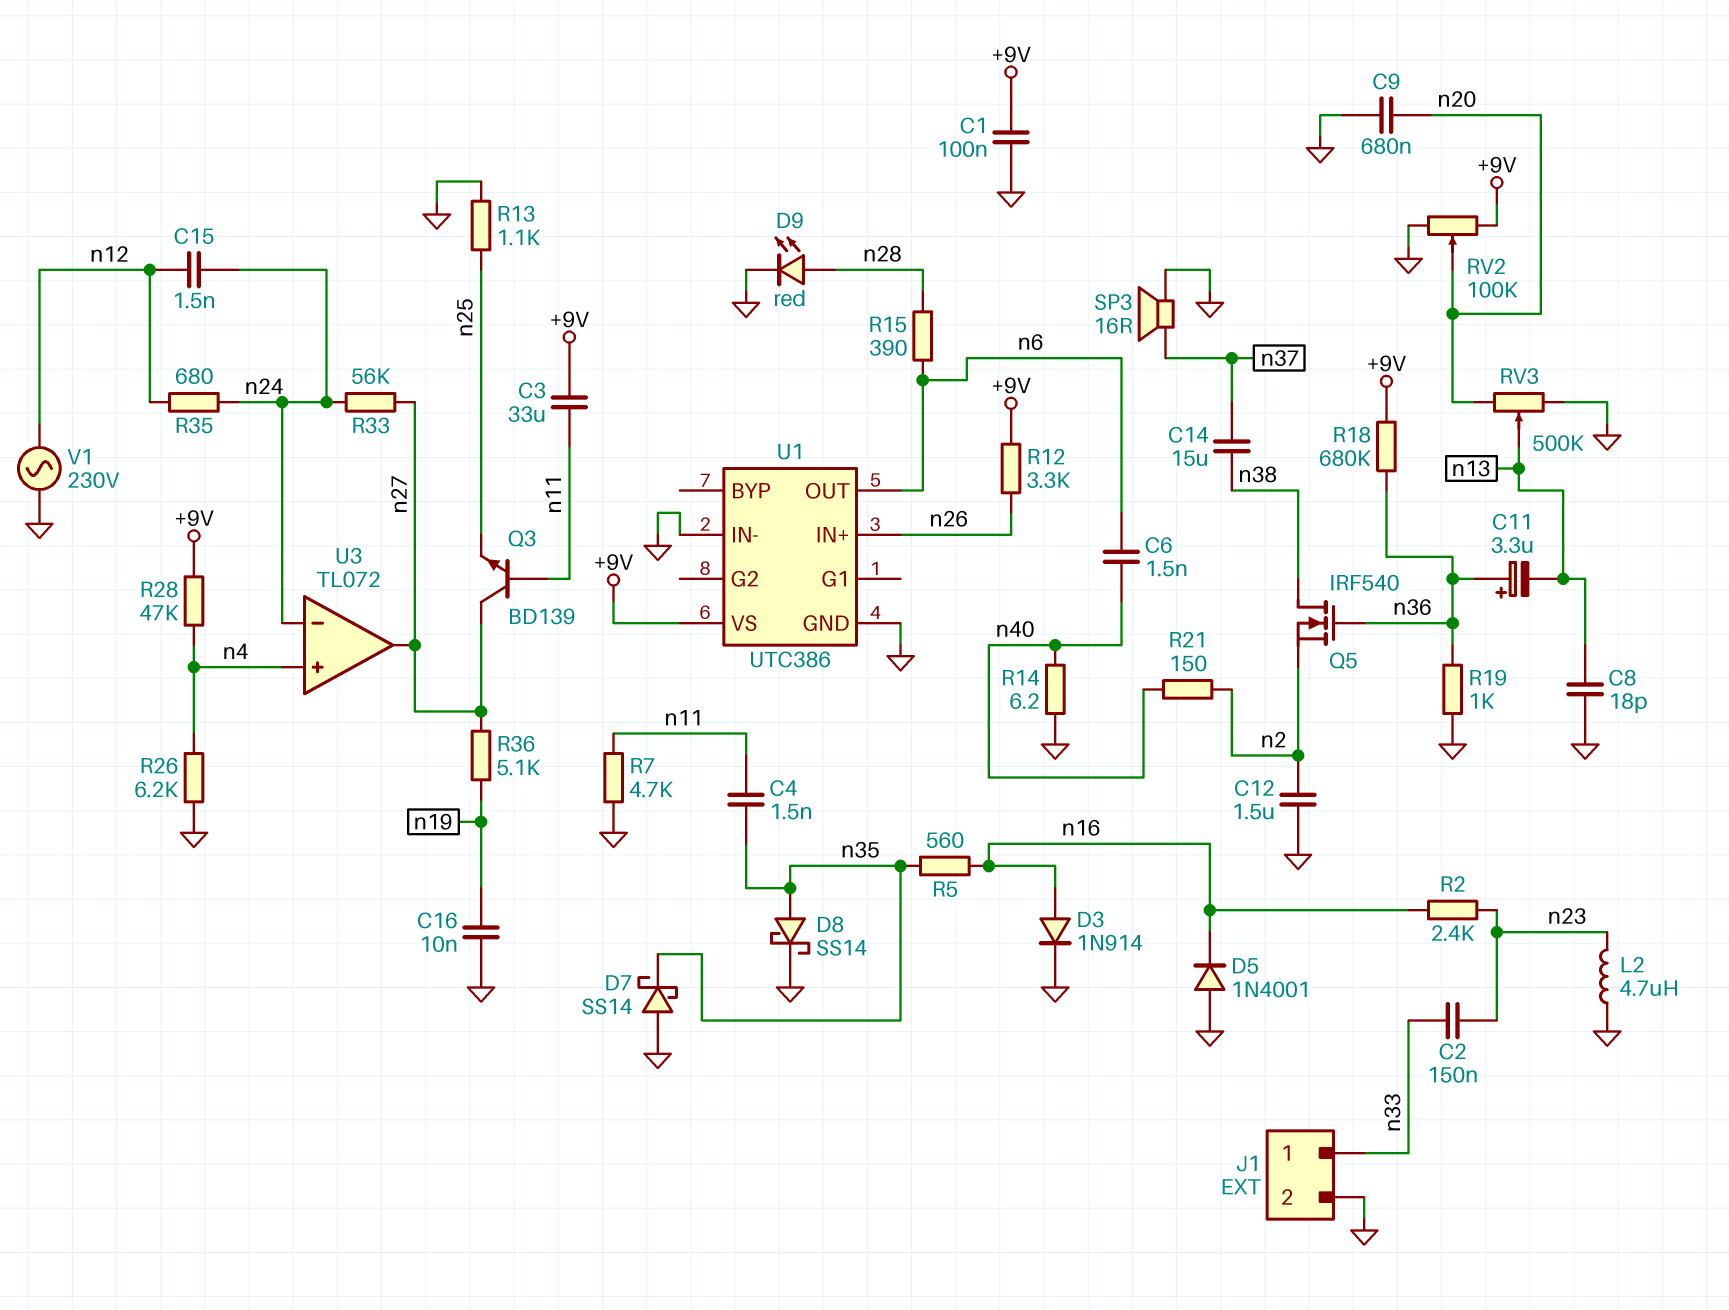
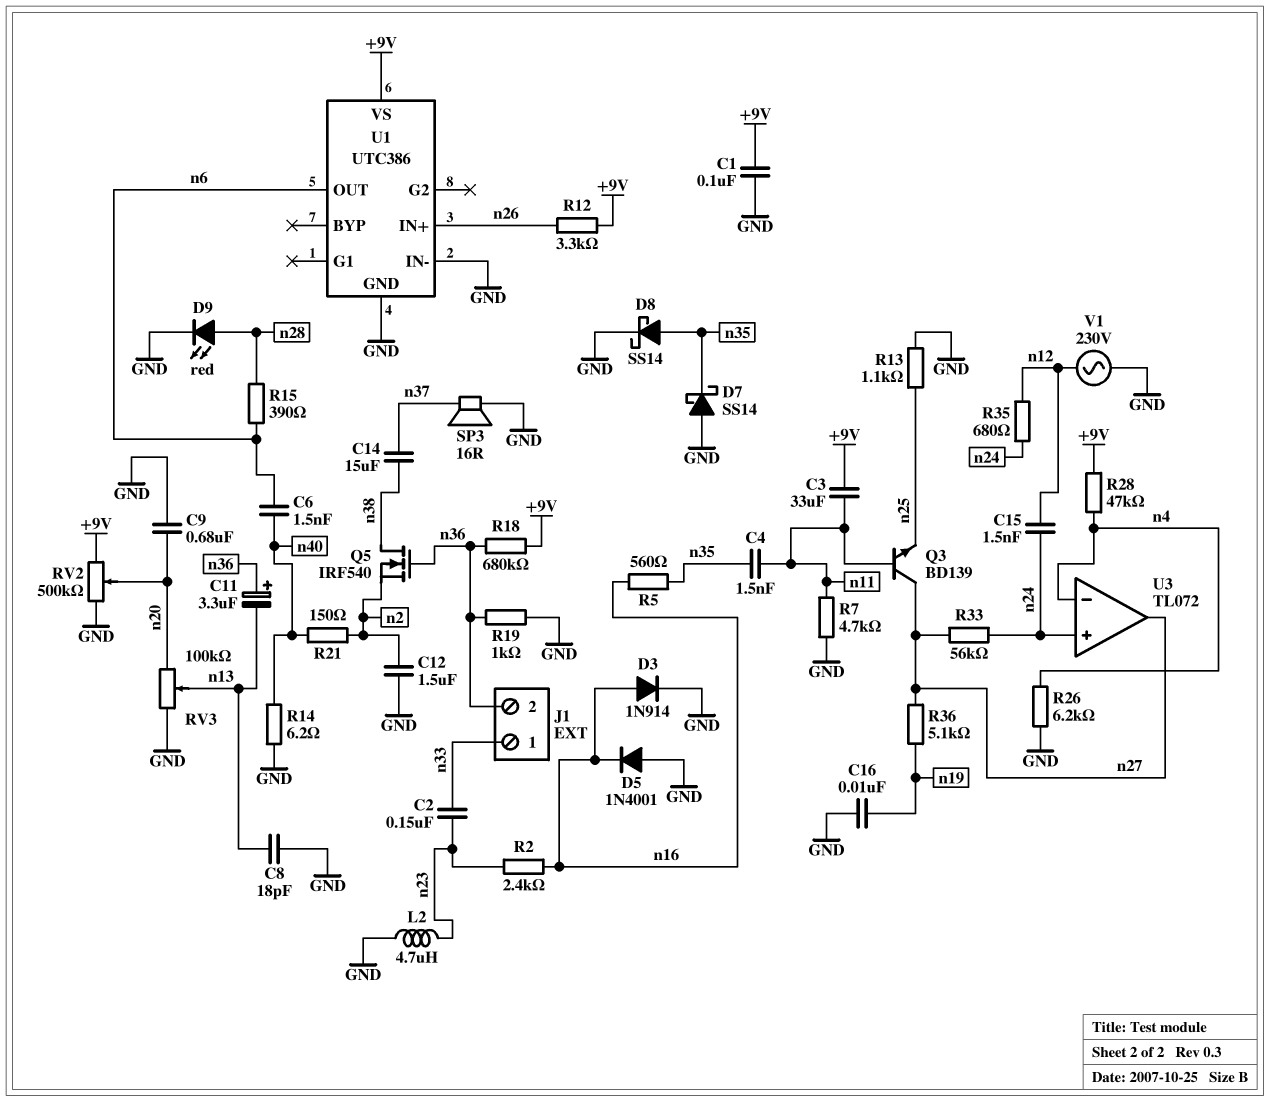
J1 pin 2: GND -> n36
RV2: 100k (+9V, GND, wiper n20) -> 500k (+9V, GND, wiper n20)
RV3: 500k (GND, n20, wiper n13) -> 100k (GND, n20, wiper n13)
U3 pin in+: n4 -> n24
U3 pin in-: n24 -> n4

